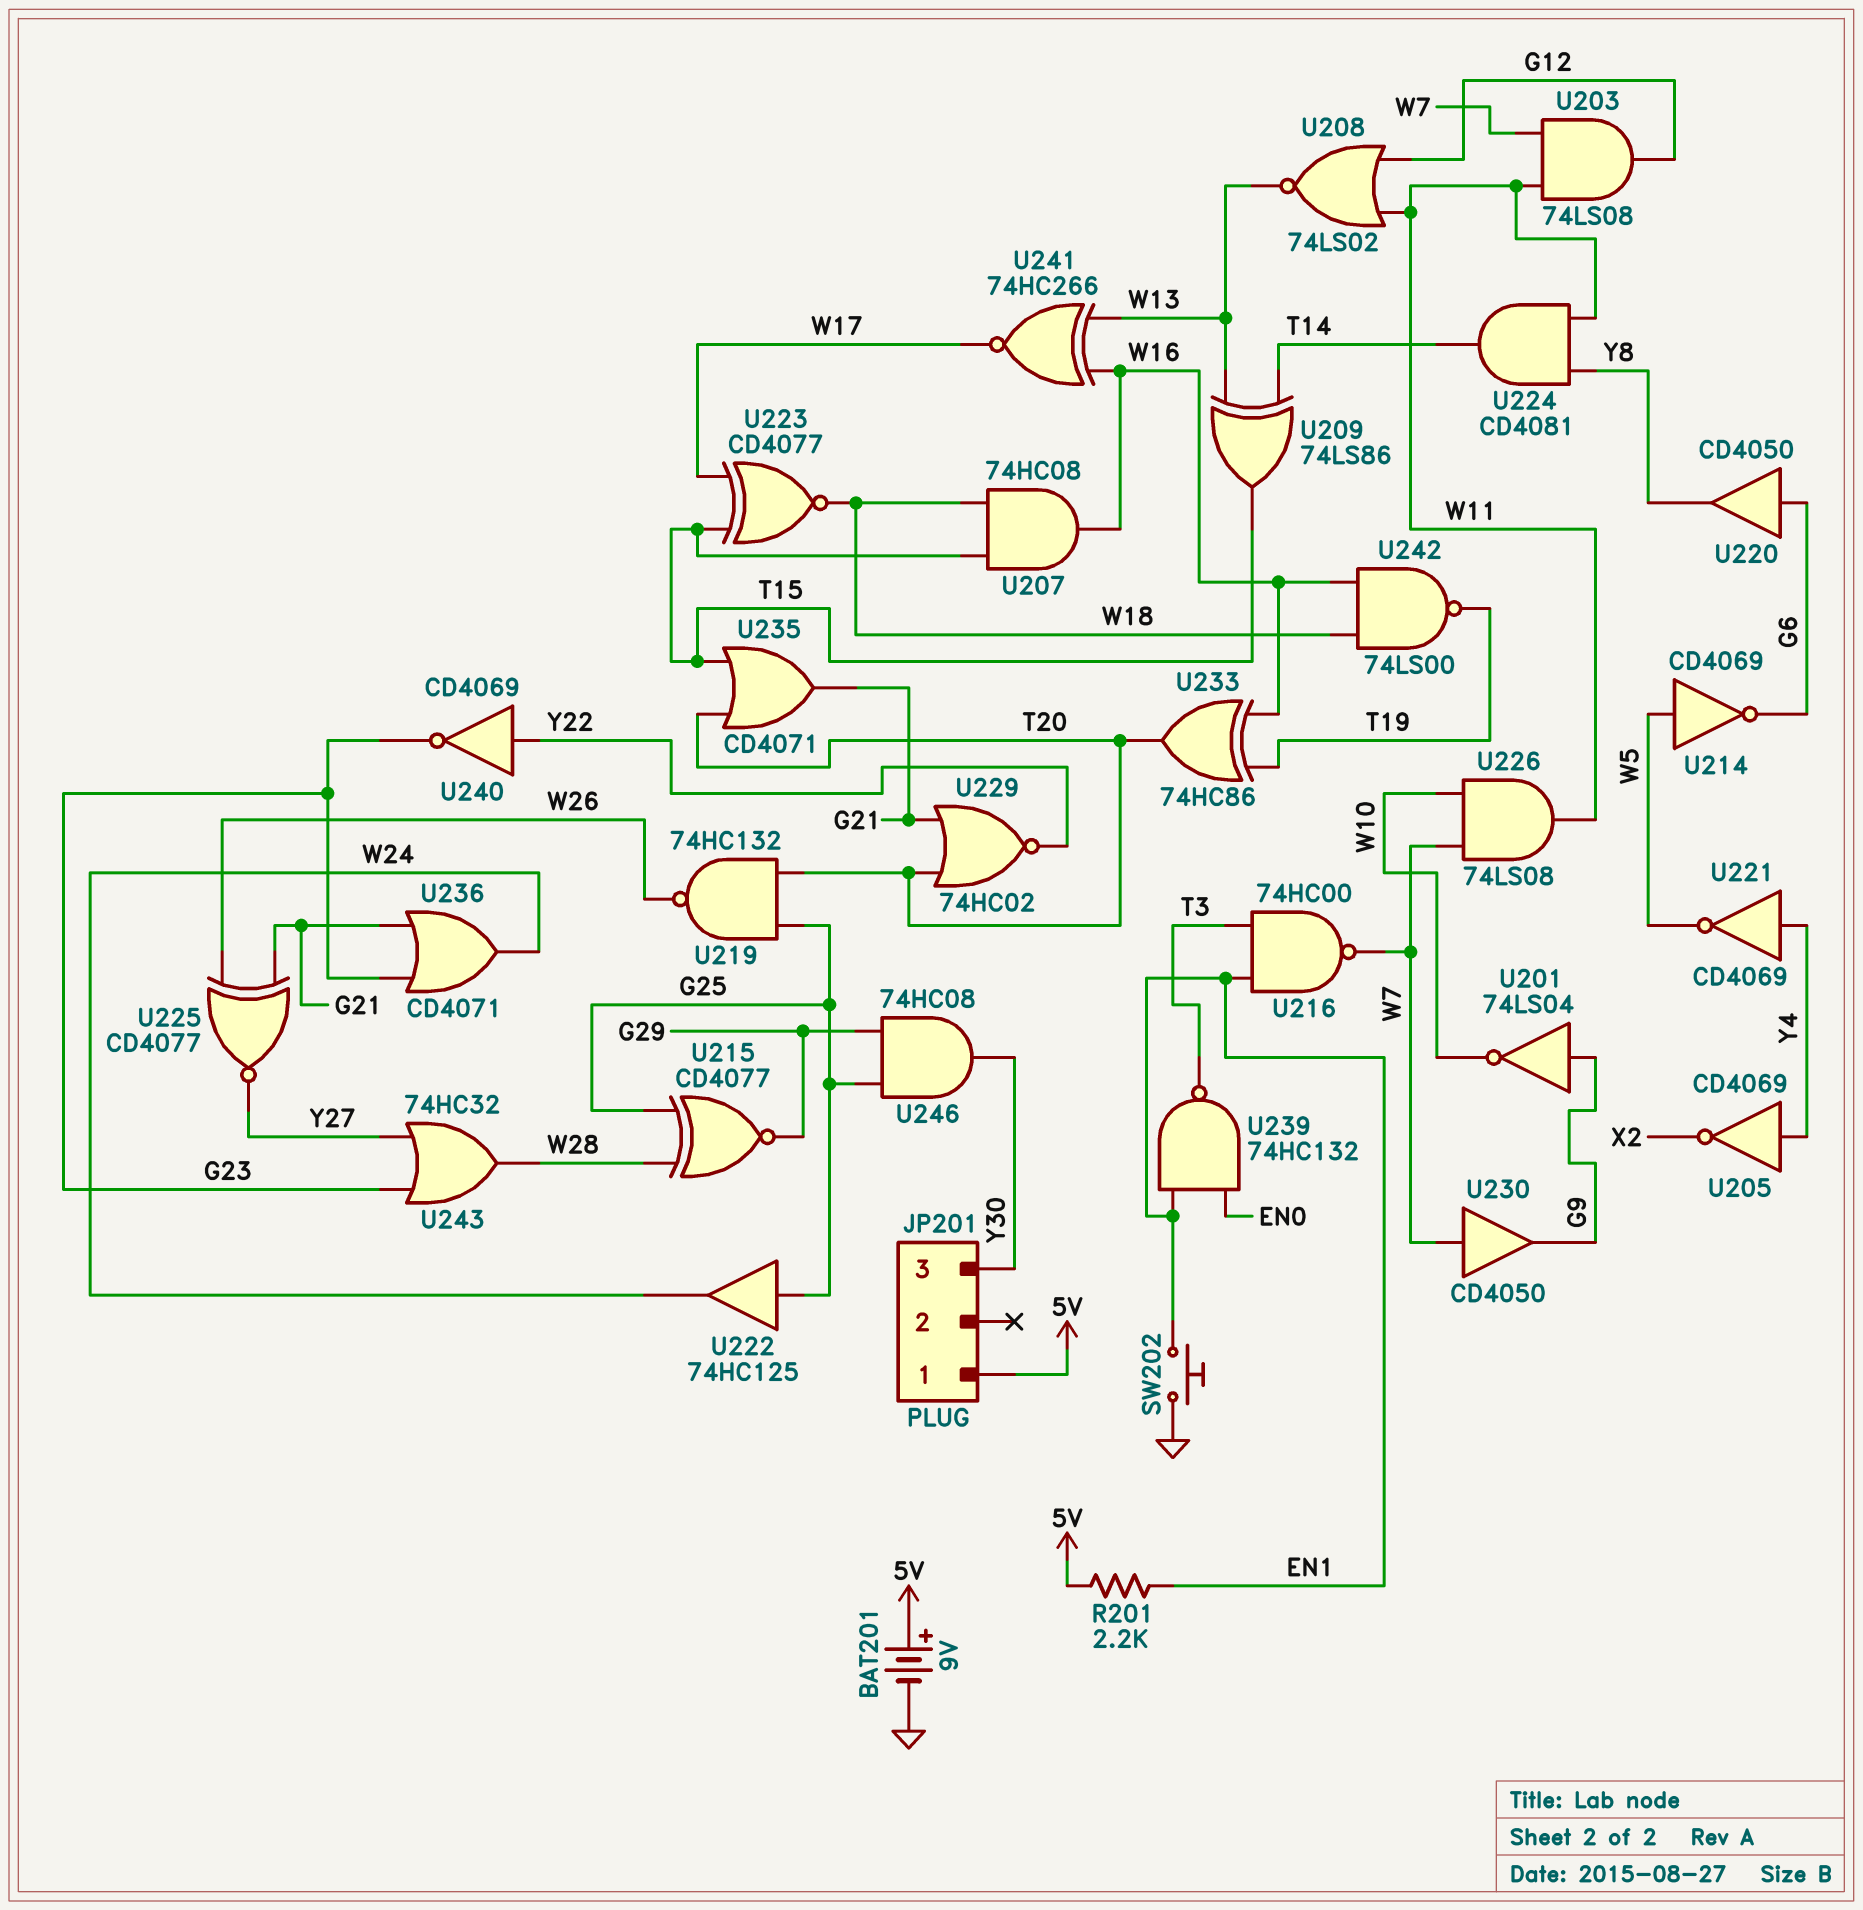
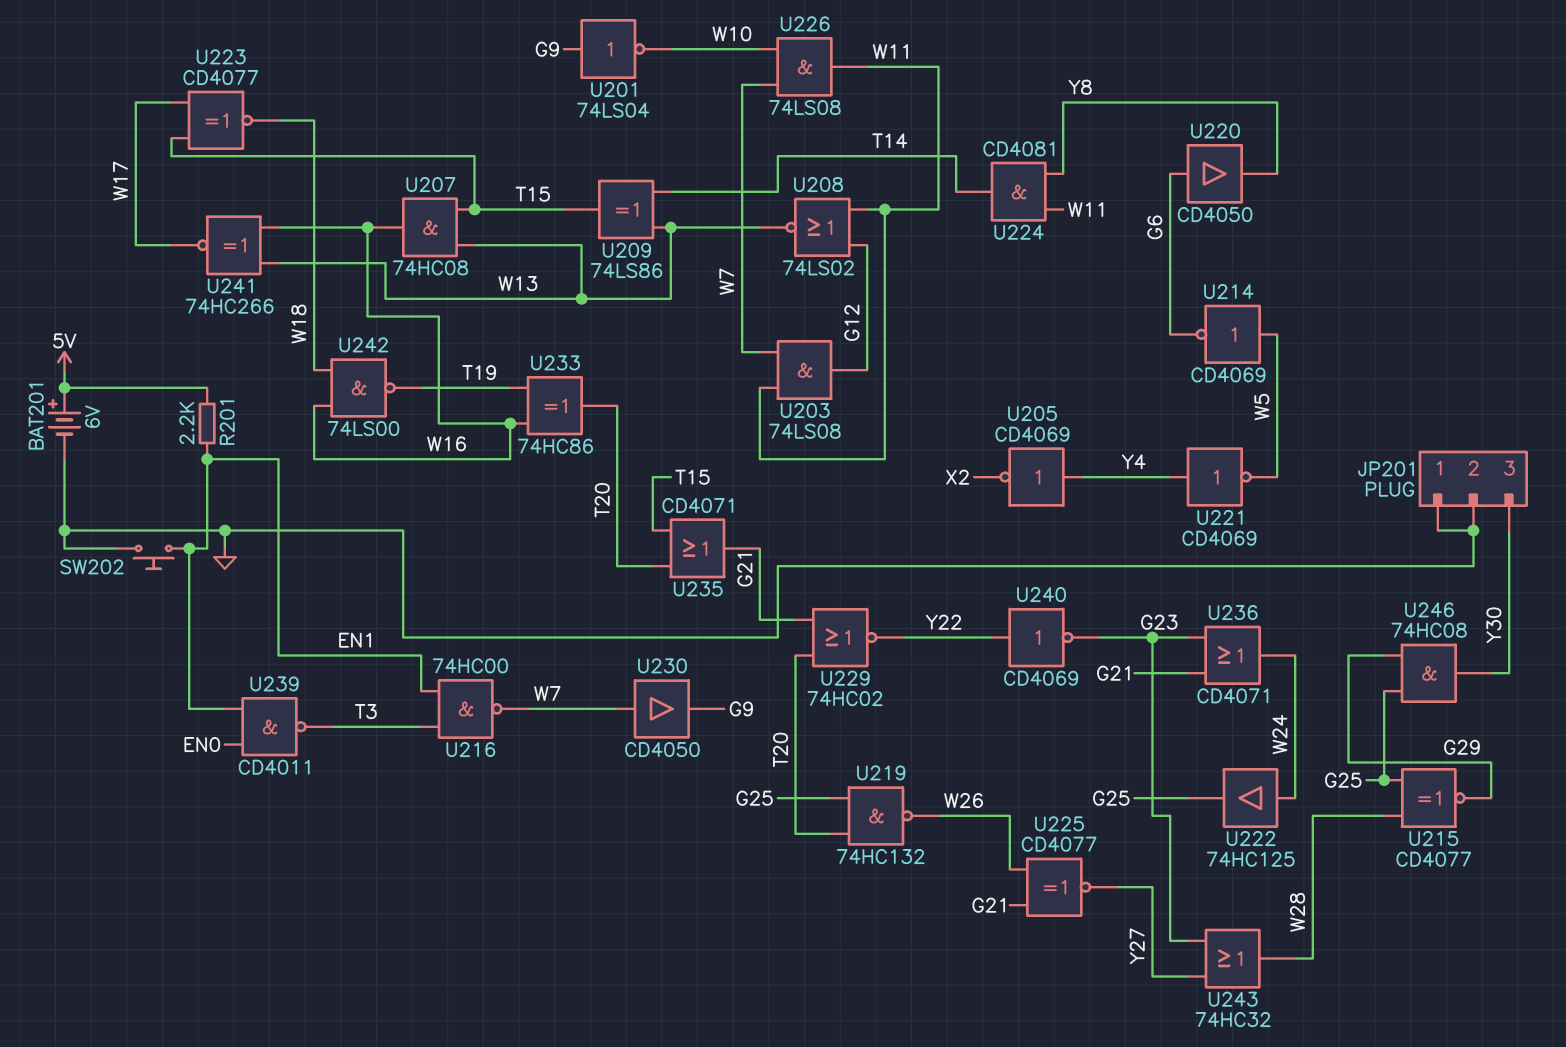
BAT201: 9V (plus 5V, minus GND) -> 6V (plus 5V, minus GND)
JP201 pin 1: 5V -> GND
JP201 pin 2: none -> GND
U207: AND 74HC08 (in T15, in W18, out W16) -> AND 74HC08 (in T15, in W13, out W16)
U222: buffer 74HC125 (in G25, out W24) -> buffer 74HC125 (in W24, out G25)
U239: NAND 74HC132 (in EN0, in EN1, out T3) -> NAND CD4011 (in EN0, in EN1, out T3)

